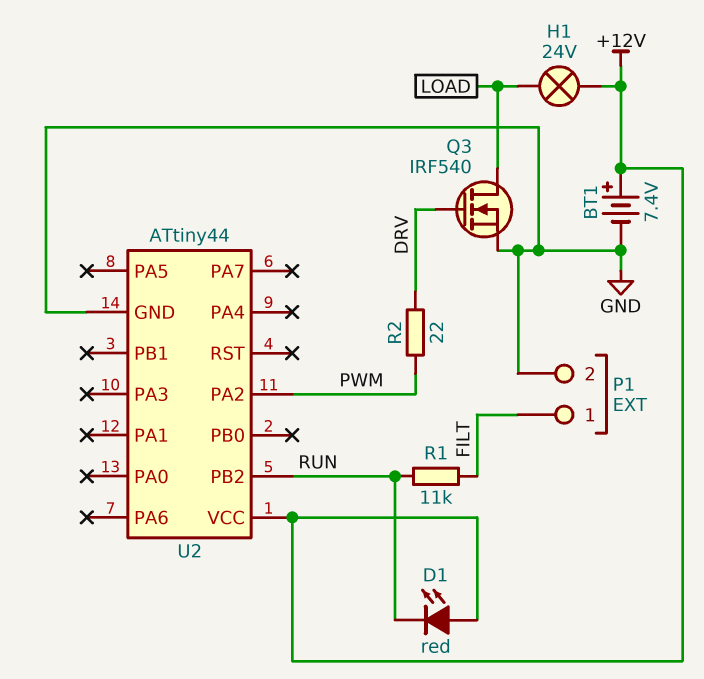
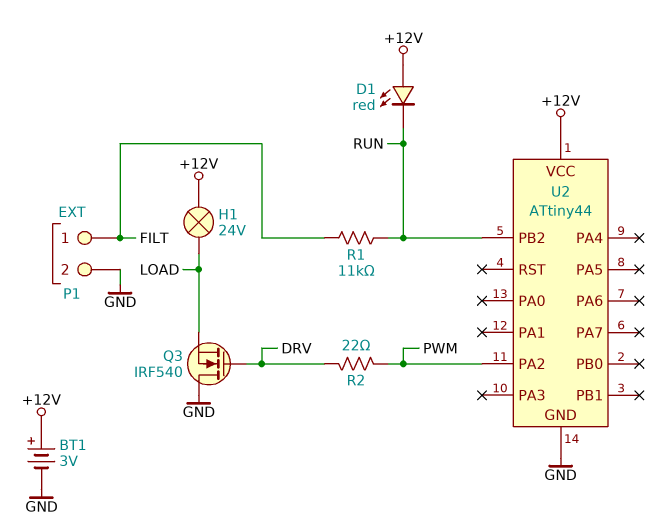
BT1: 7.4V (plus +12V, minus GND) -> 3V (plus +12V, minus GND)
Q3: NMOS IRF540 (G DRV, D LOAD, S GND) -> NMOS IRF540 (G DRV, D GND, S LOAD)

